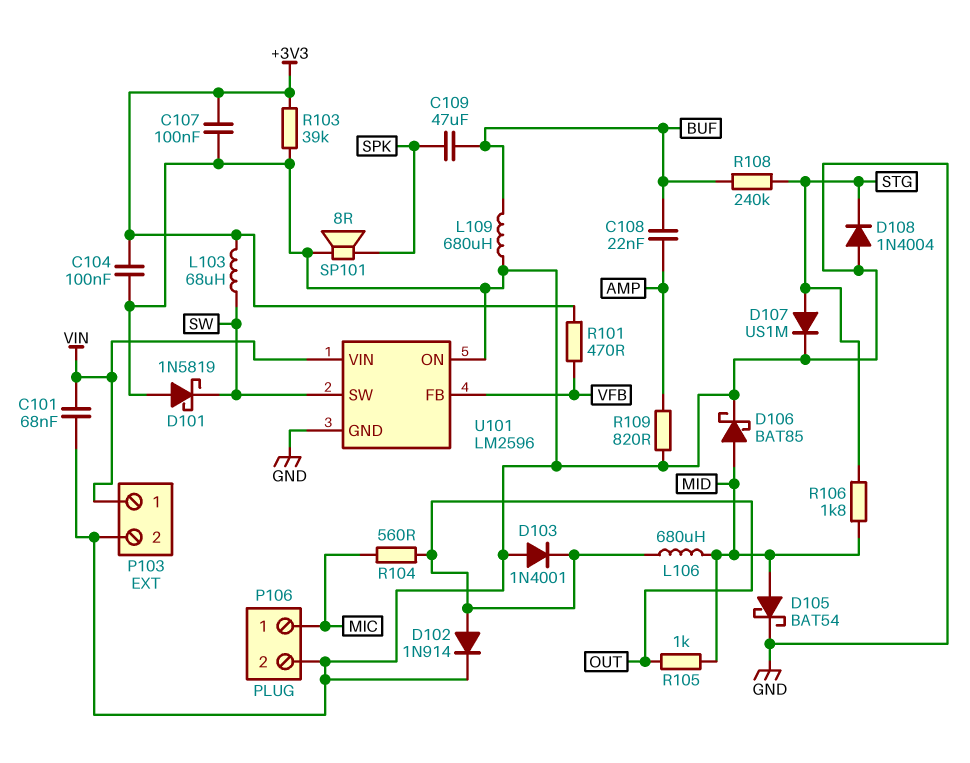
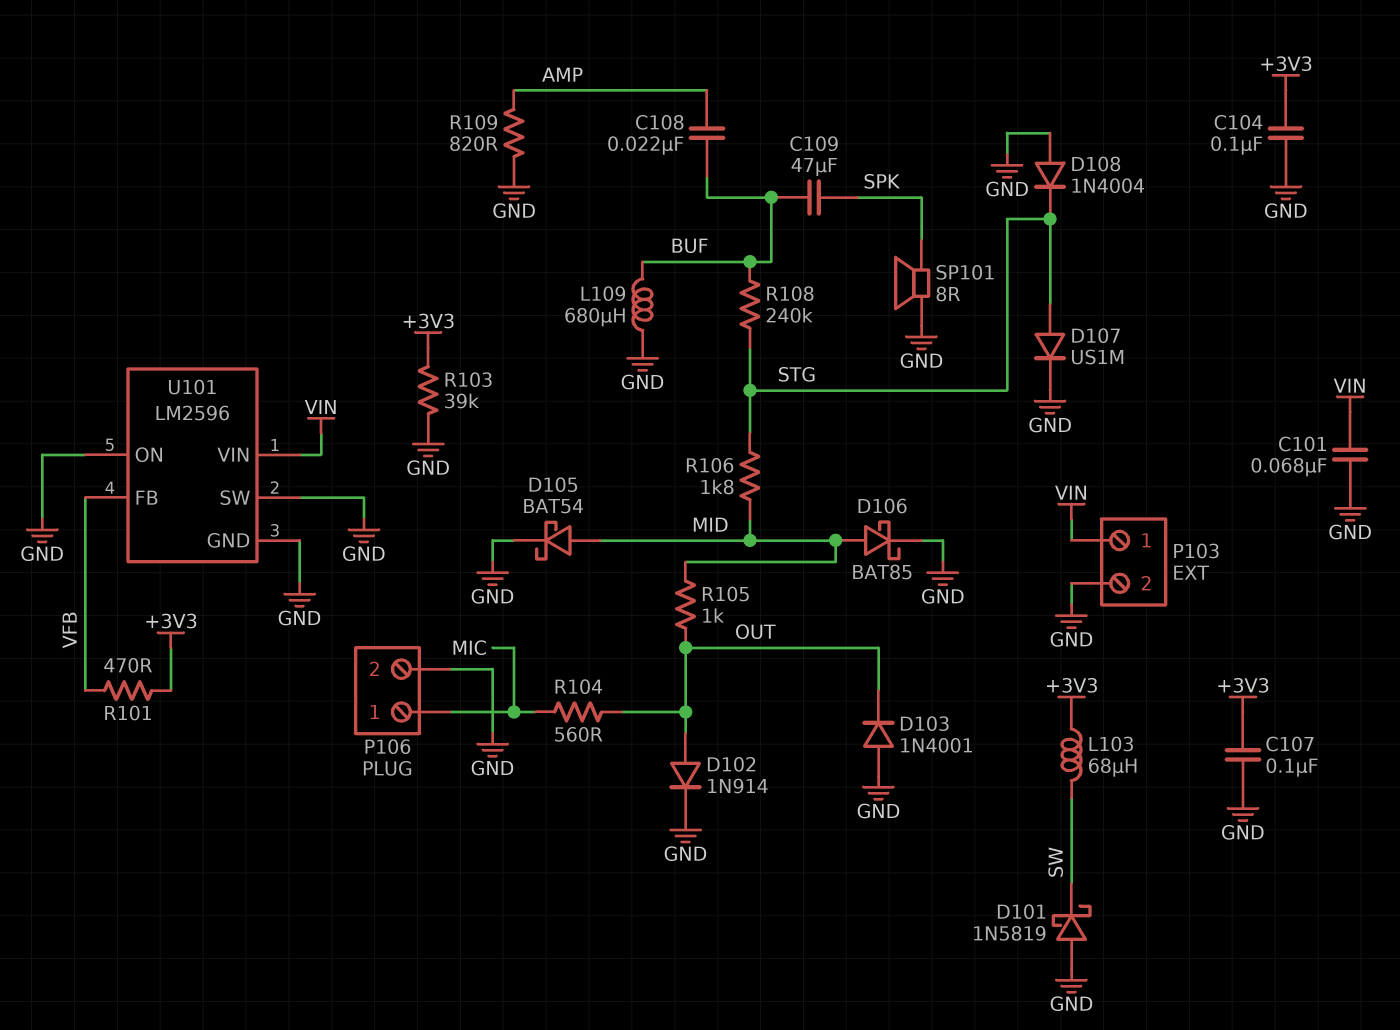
L106: 680uH (MID, OUT) -> none
U101 pin SW: SW -> GND

